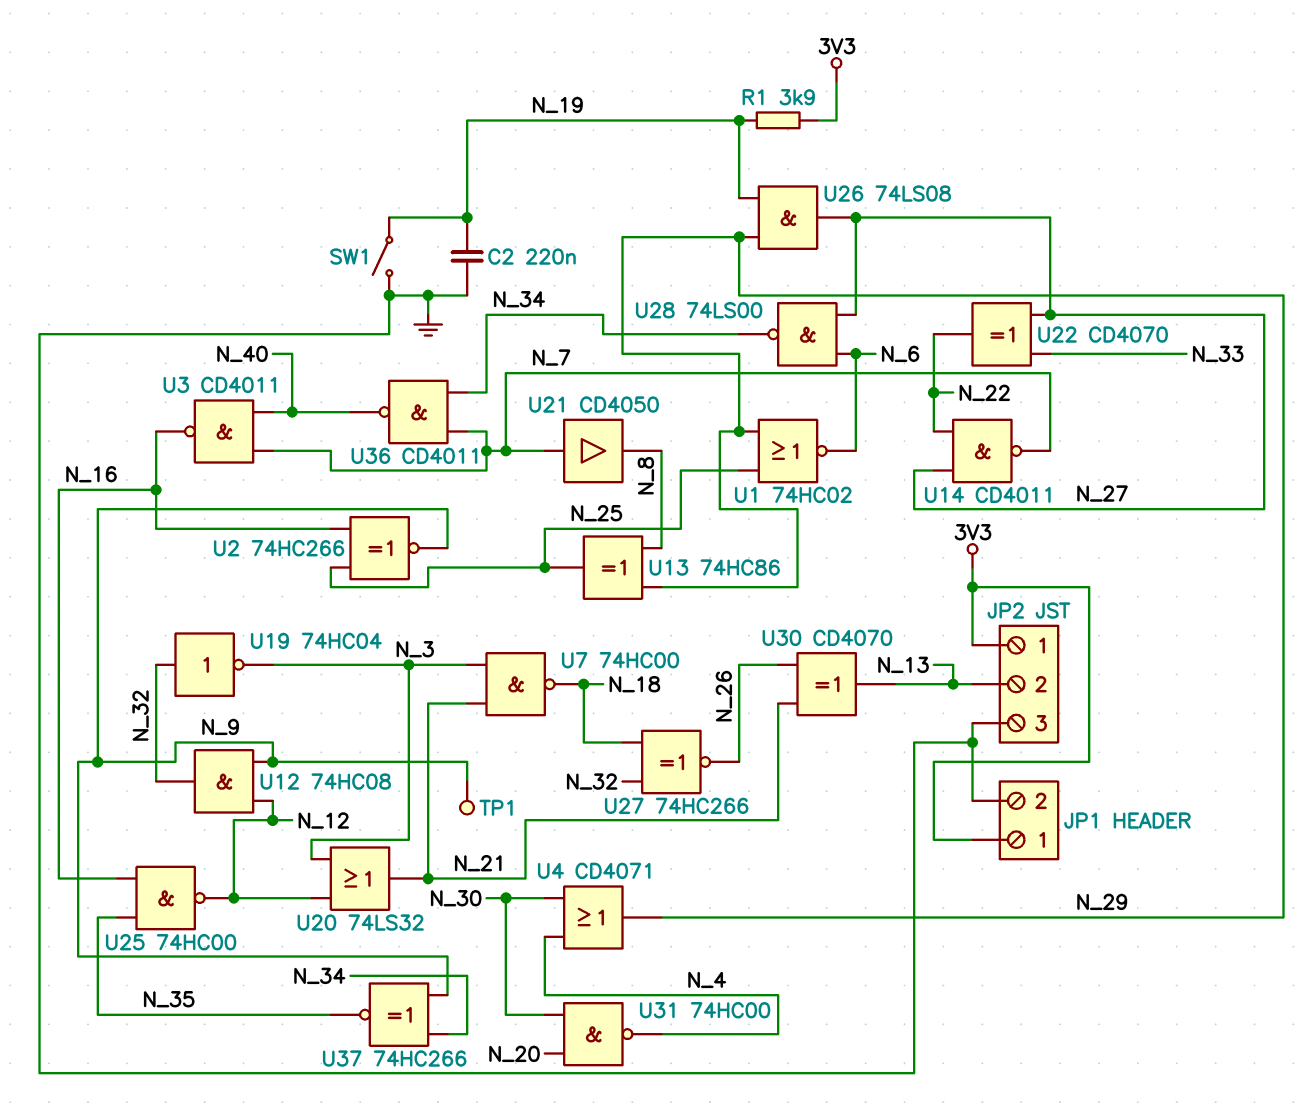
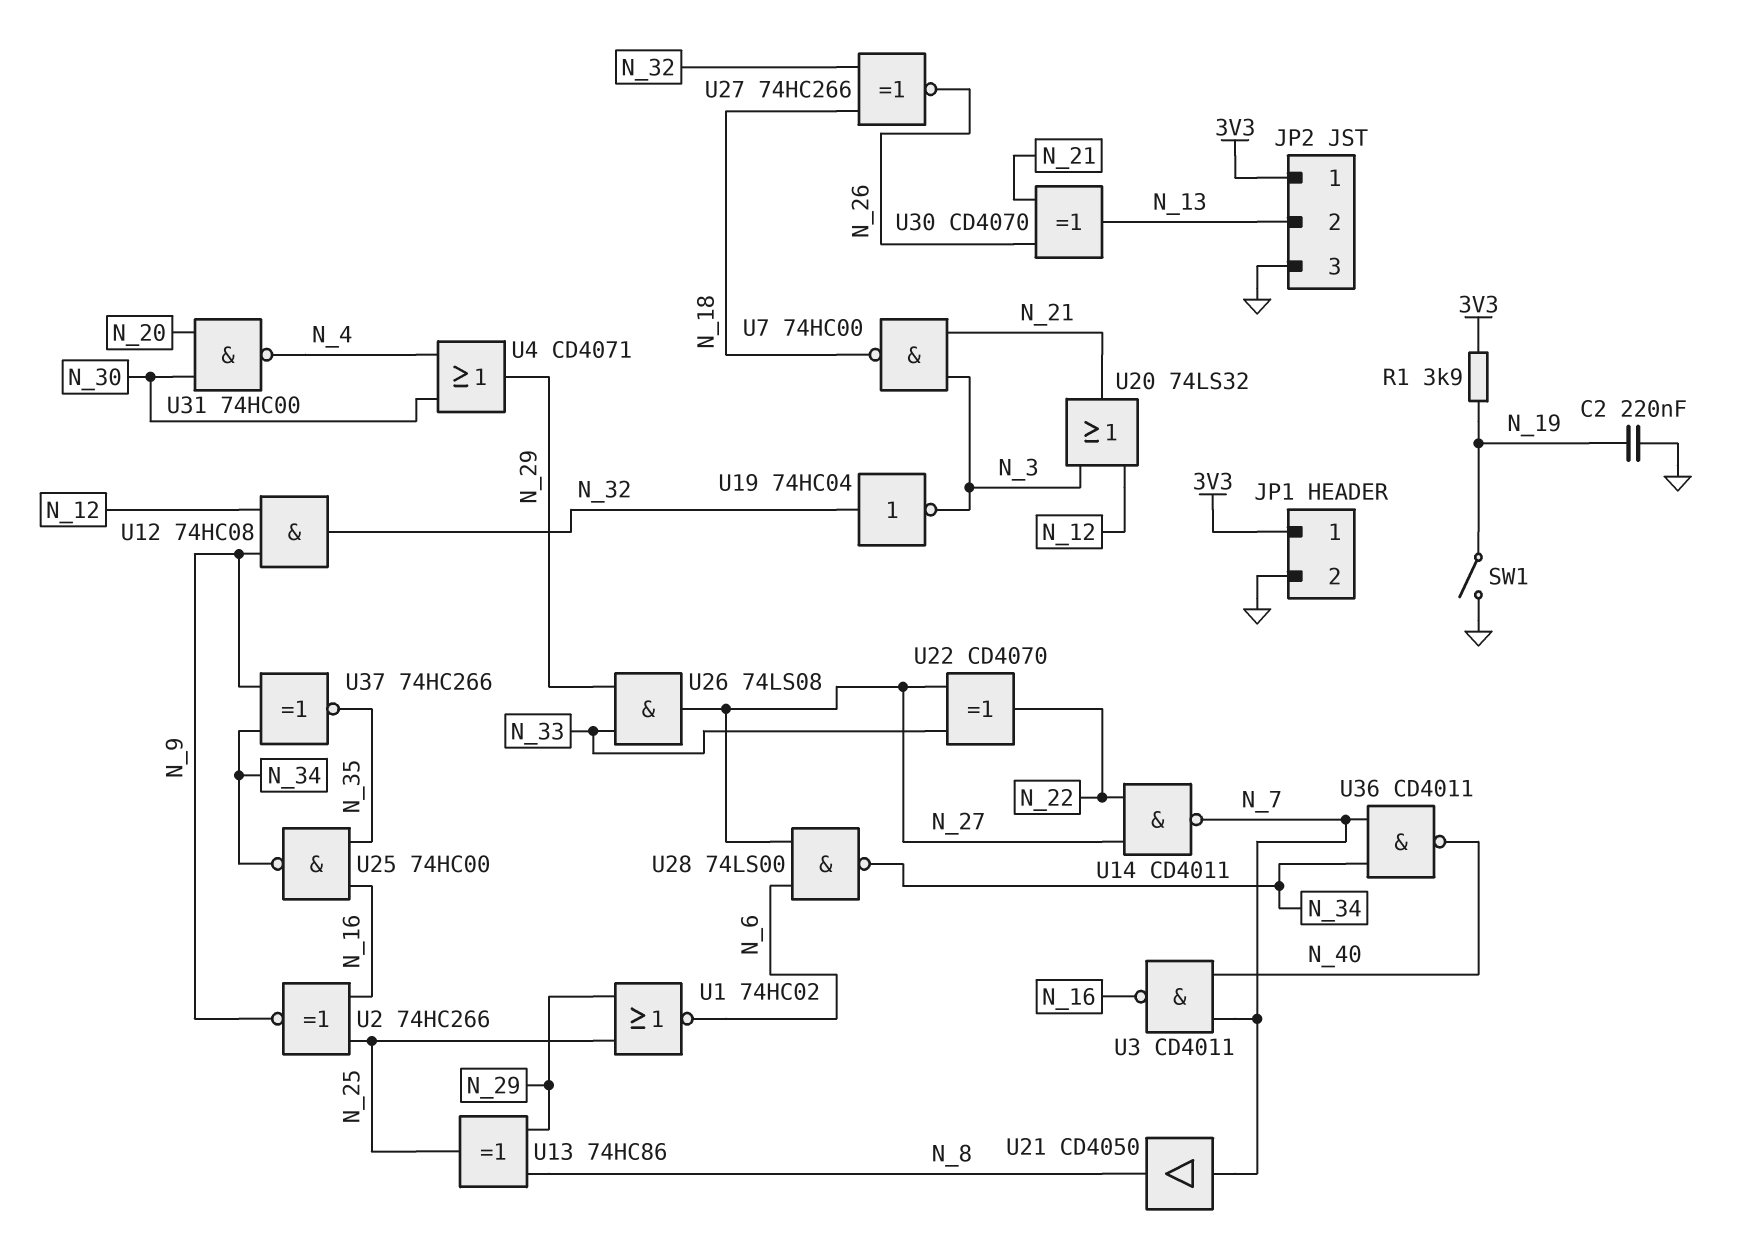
TP1: test point (N_9) -> none
U25: NAND 74HC00 (in N_16, in N_35, out N_12) -> NAND 74HC00 (in N_16, in N_35, out N_34)
U26: AND 74LS08 (in N_19, in N_29, out N_27) -> AND 74LS08 (in N_29, in N_33, out N_27)

